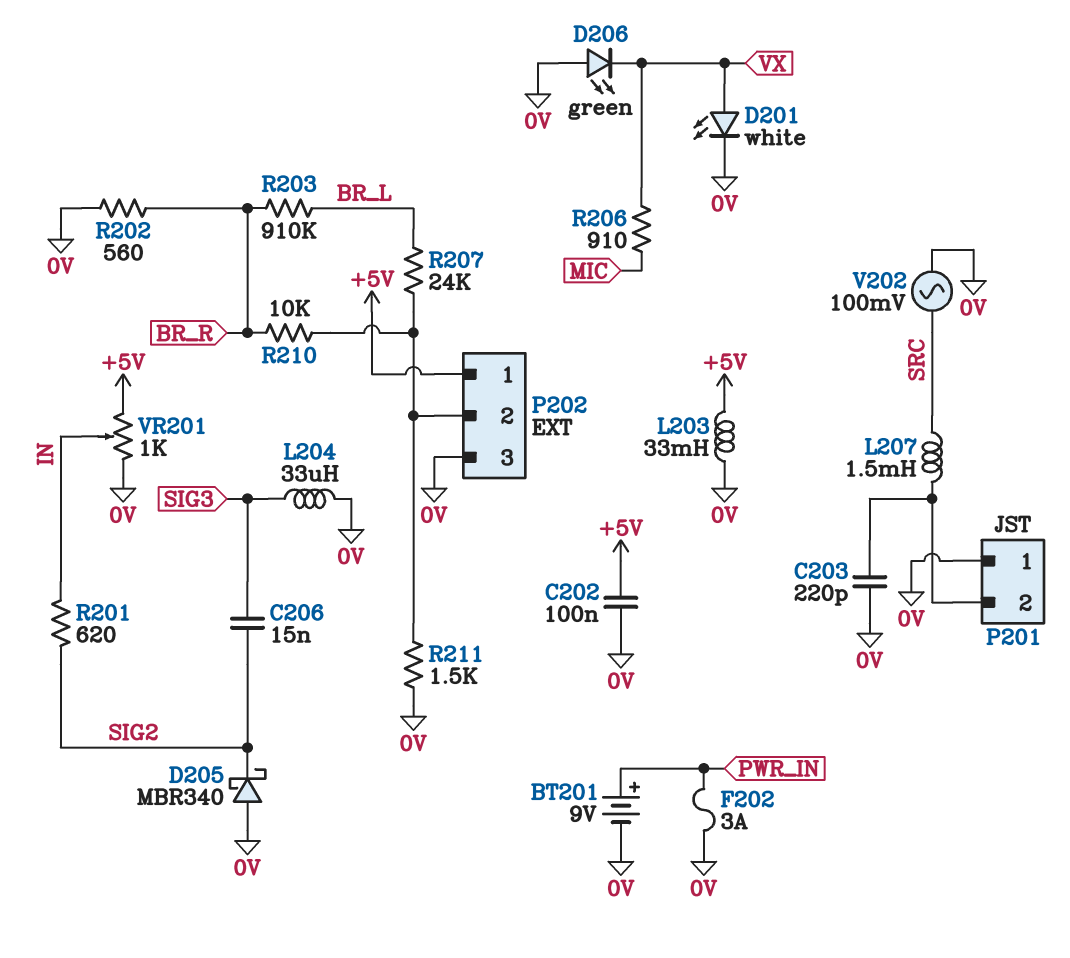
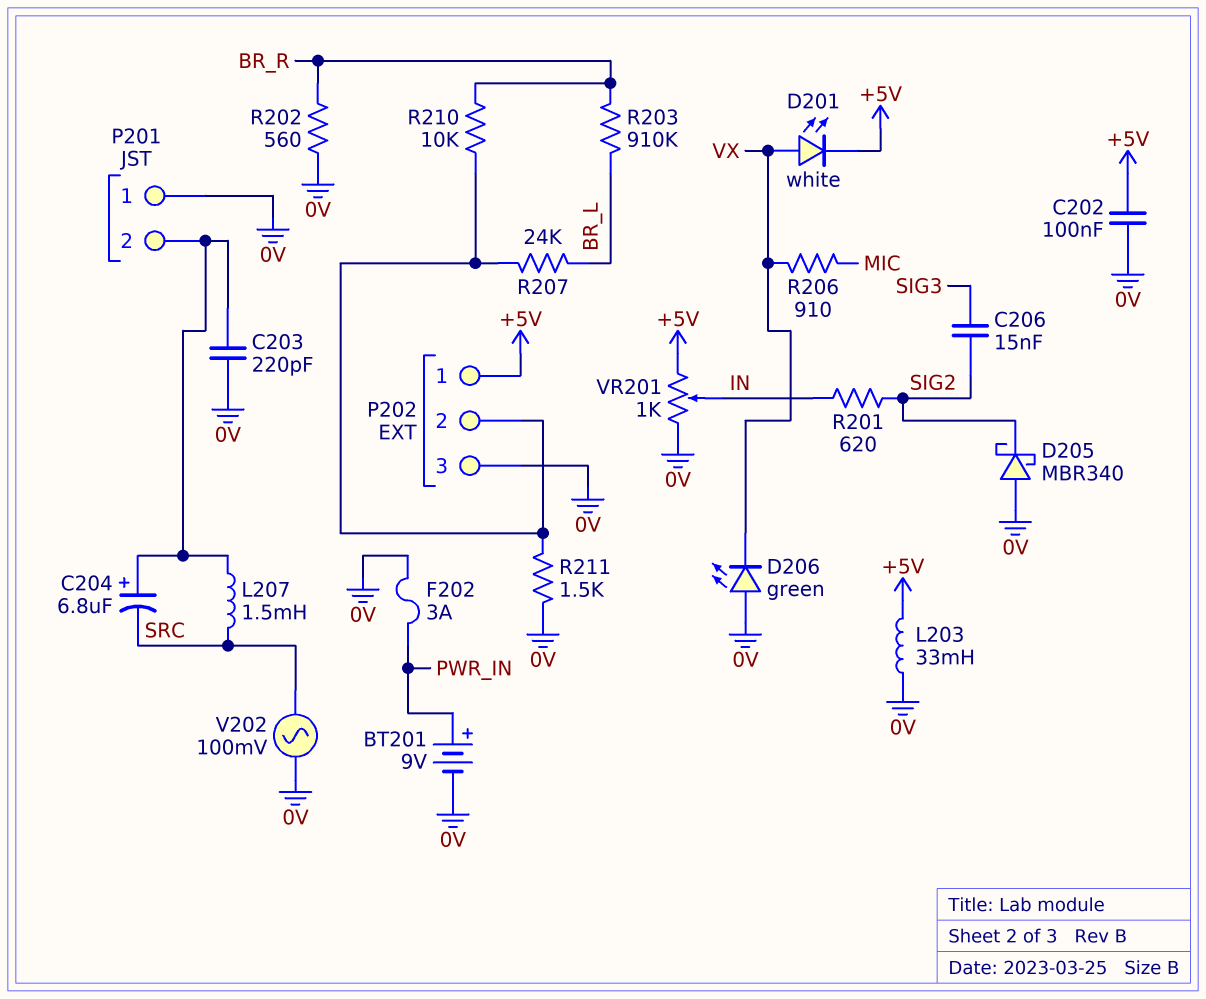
C204: none -> 6.8uF (plus P201/2, minus SRC)
D201: LED white (A VX, K 0V) -> LED white (A VX, K +5V)
L204: 33uH (0V, SIG3) -> none

